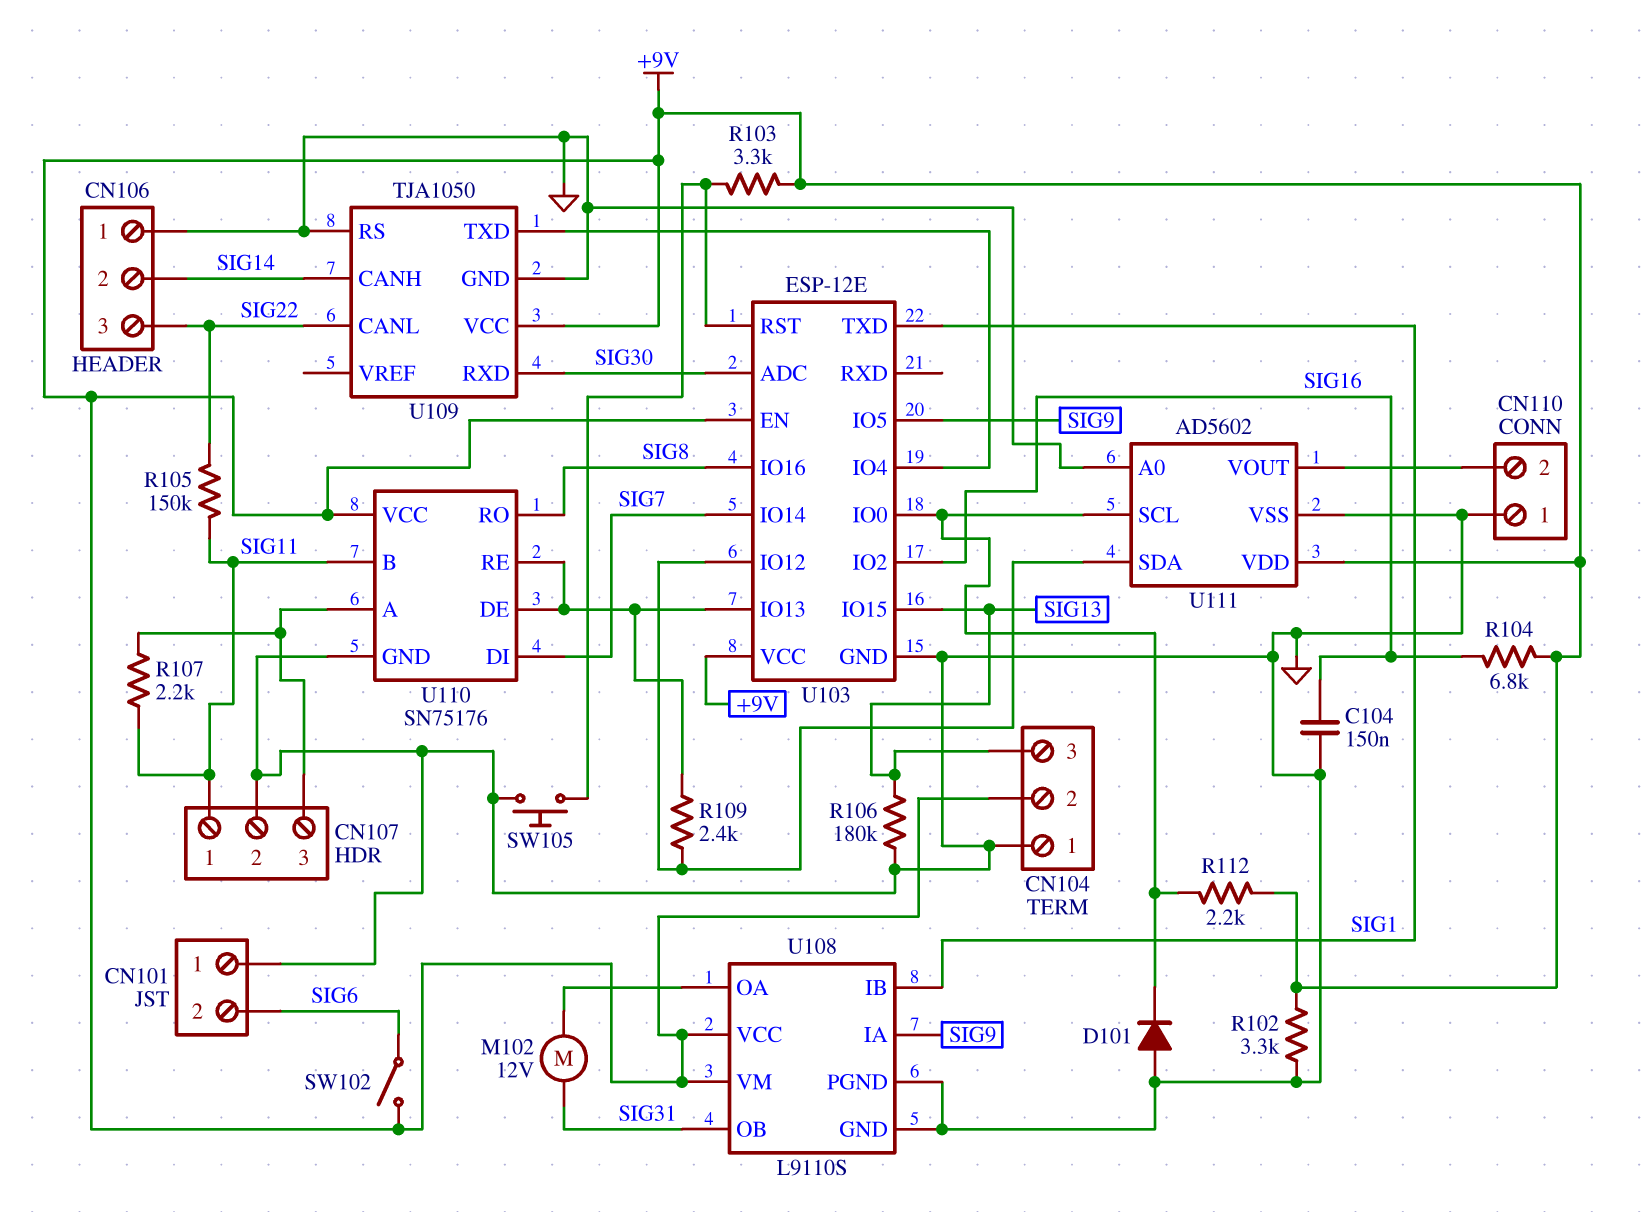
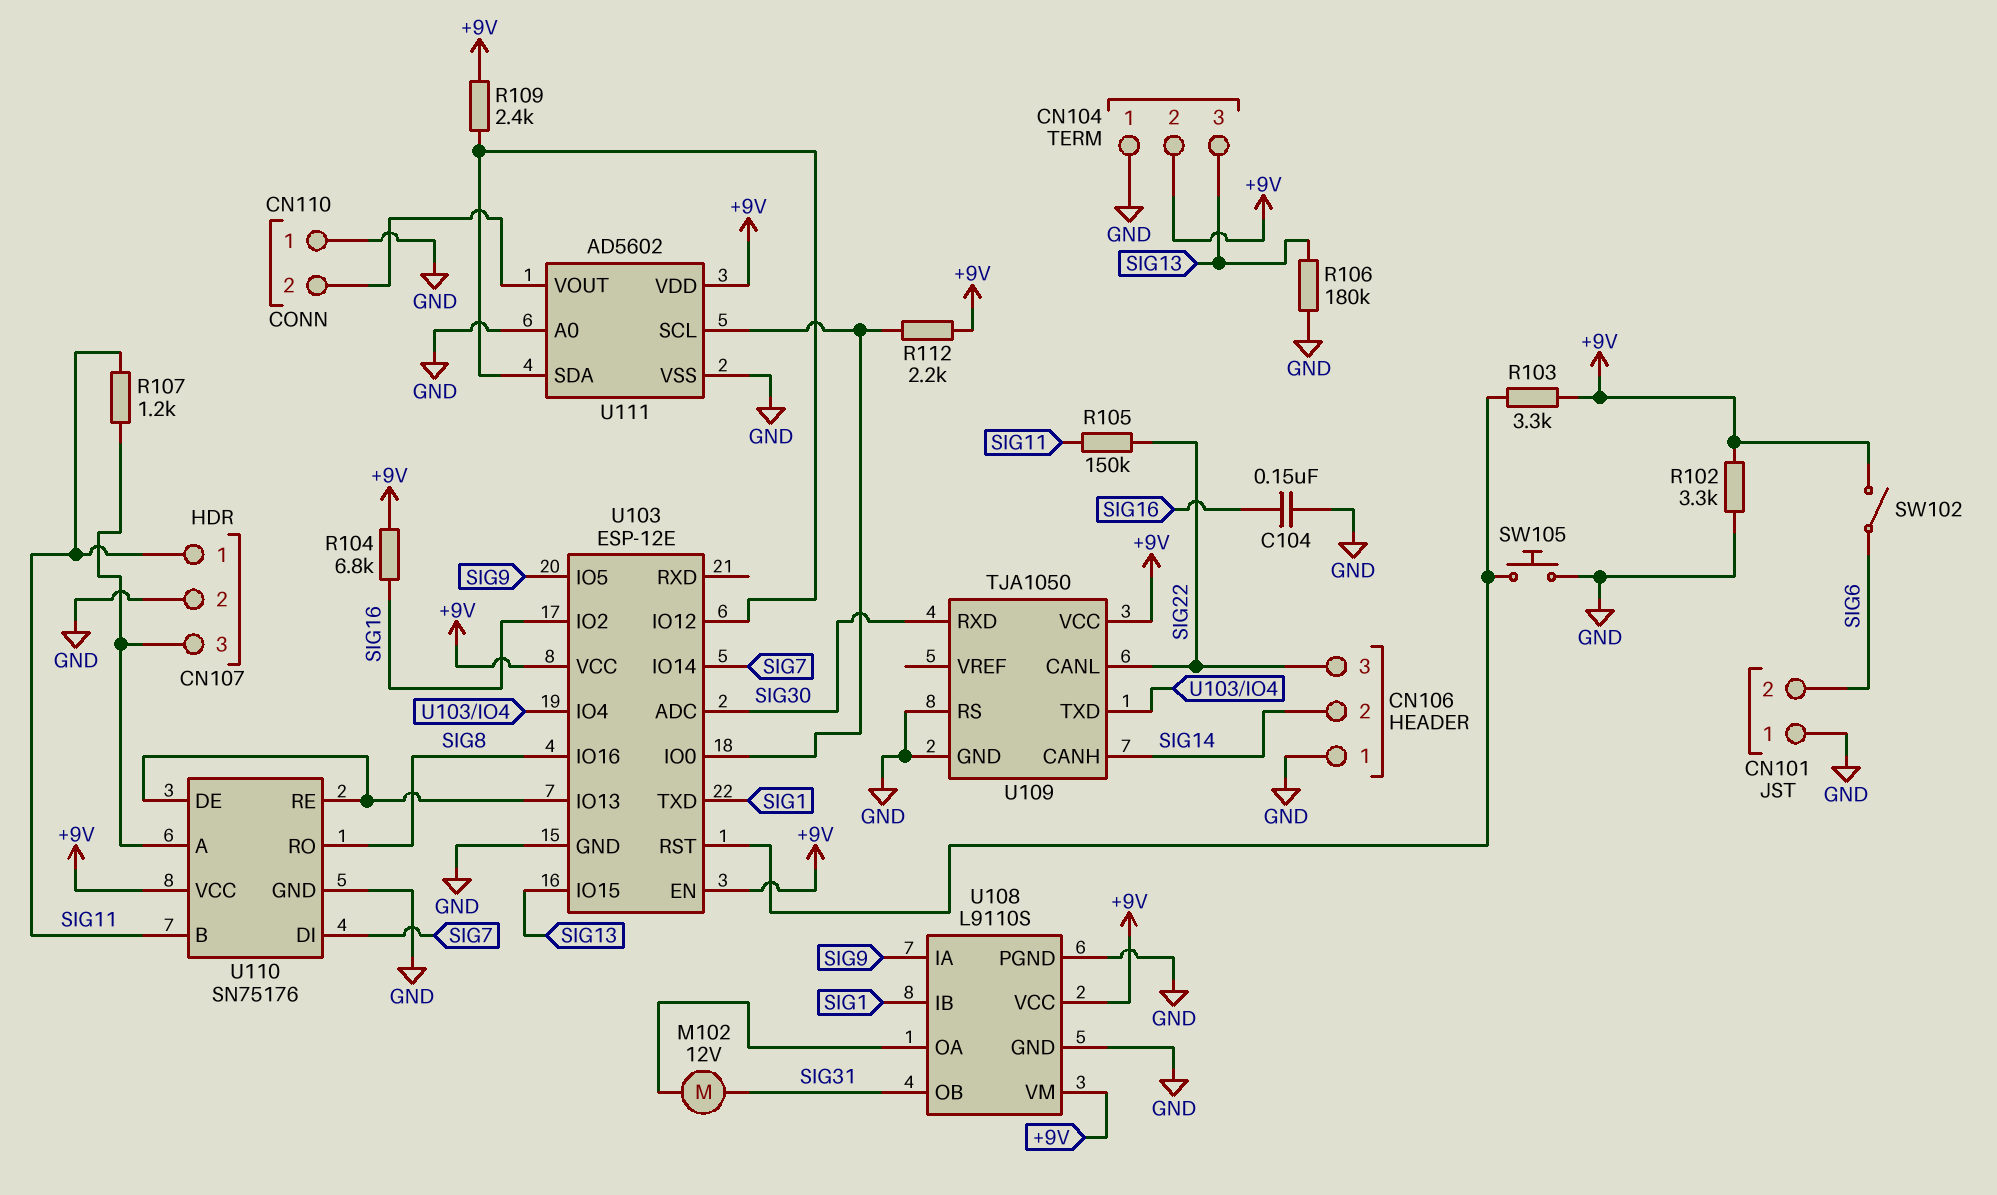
D101: diode (A GND, K U103/IO0) -> none
R107: 2.2k (CN107/3, SIG11) -> 1.2k (CN107/3, SIG11)
R109: 2.4k (U103/IO12, U103/IO13) -> 2.4k (+9V, U103/IO12)

